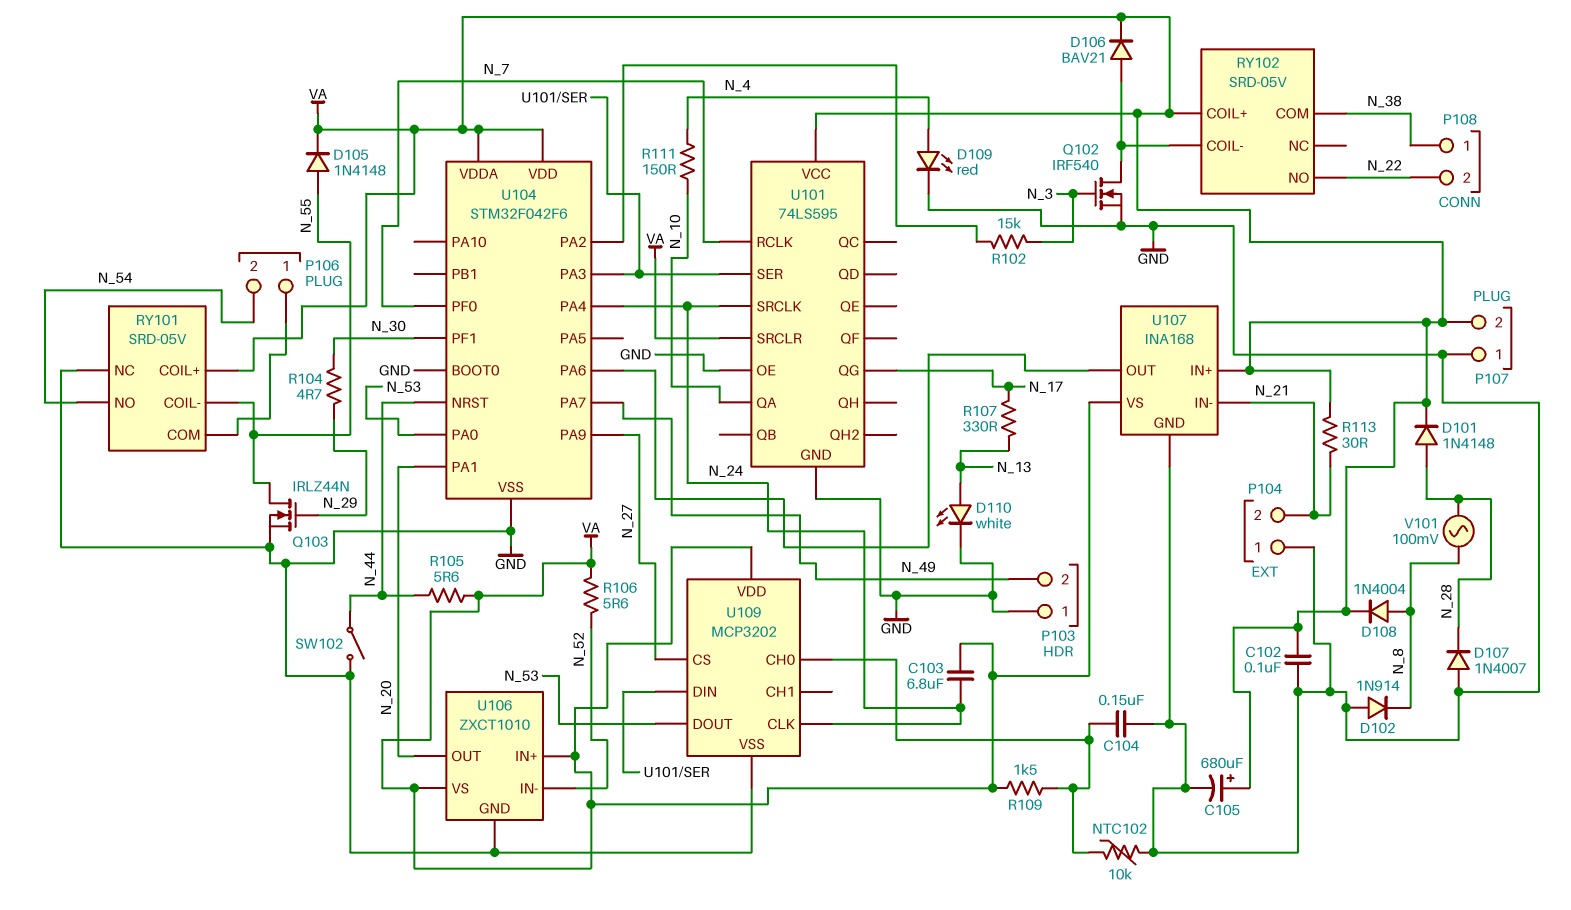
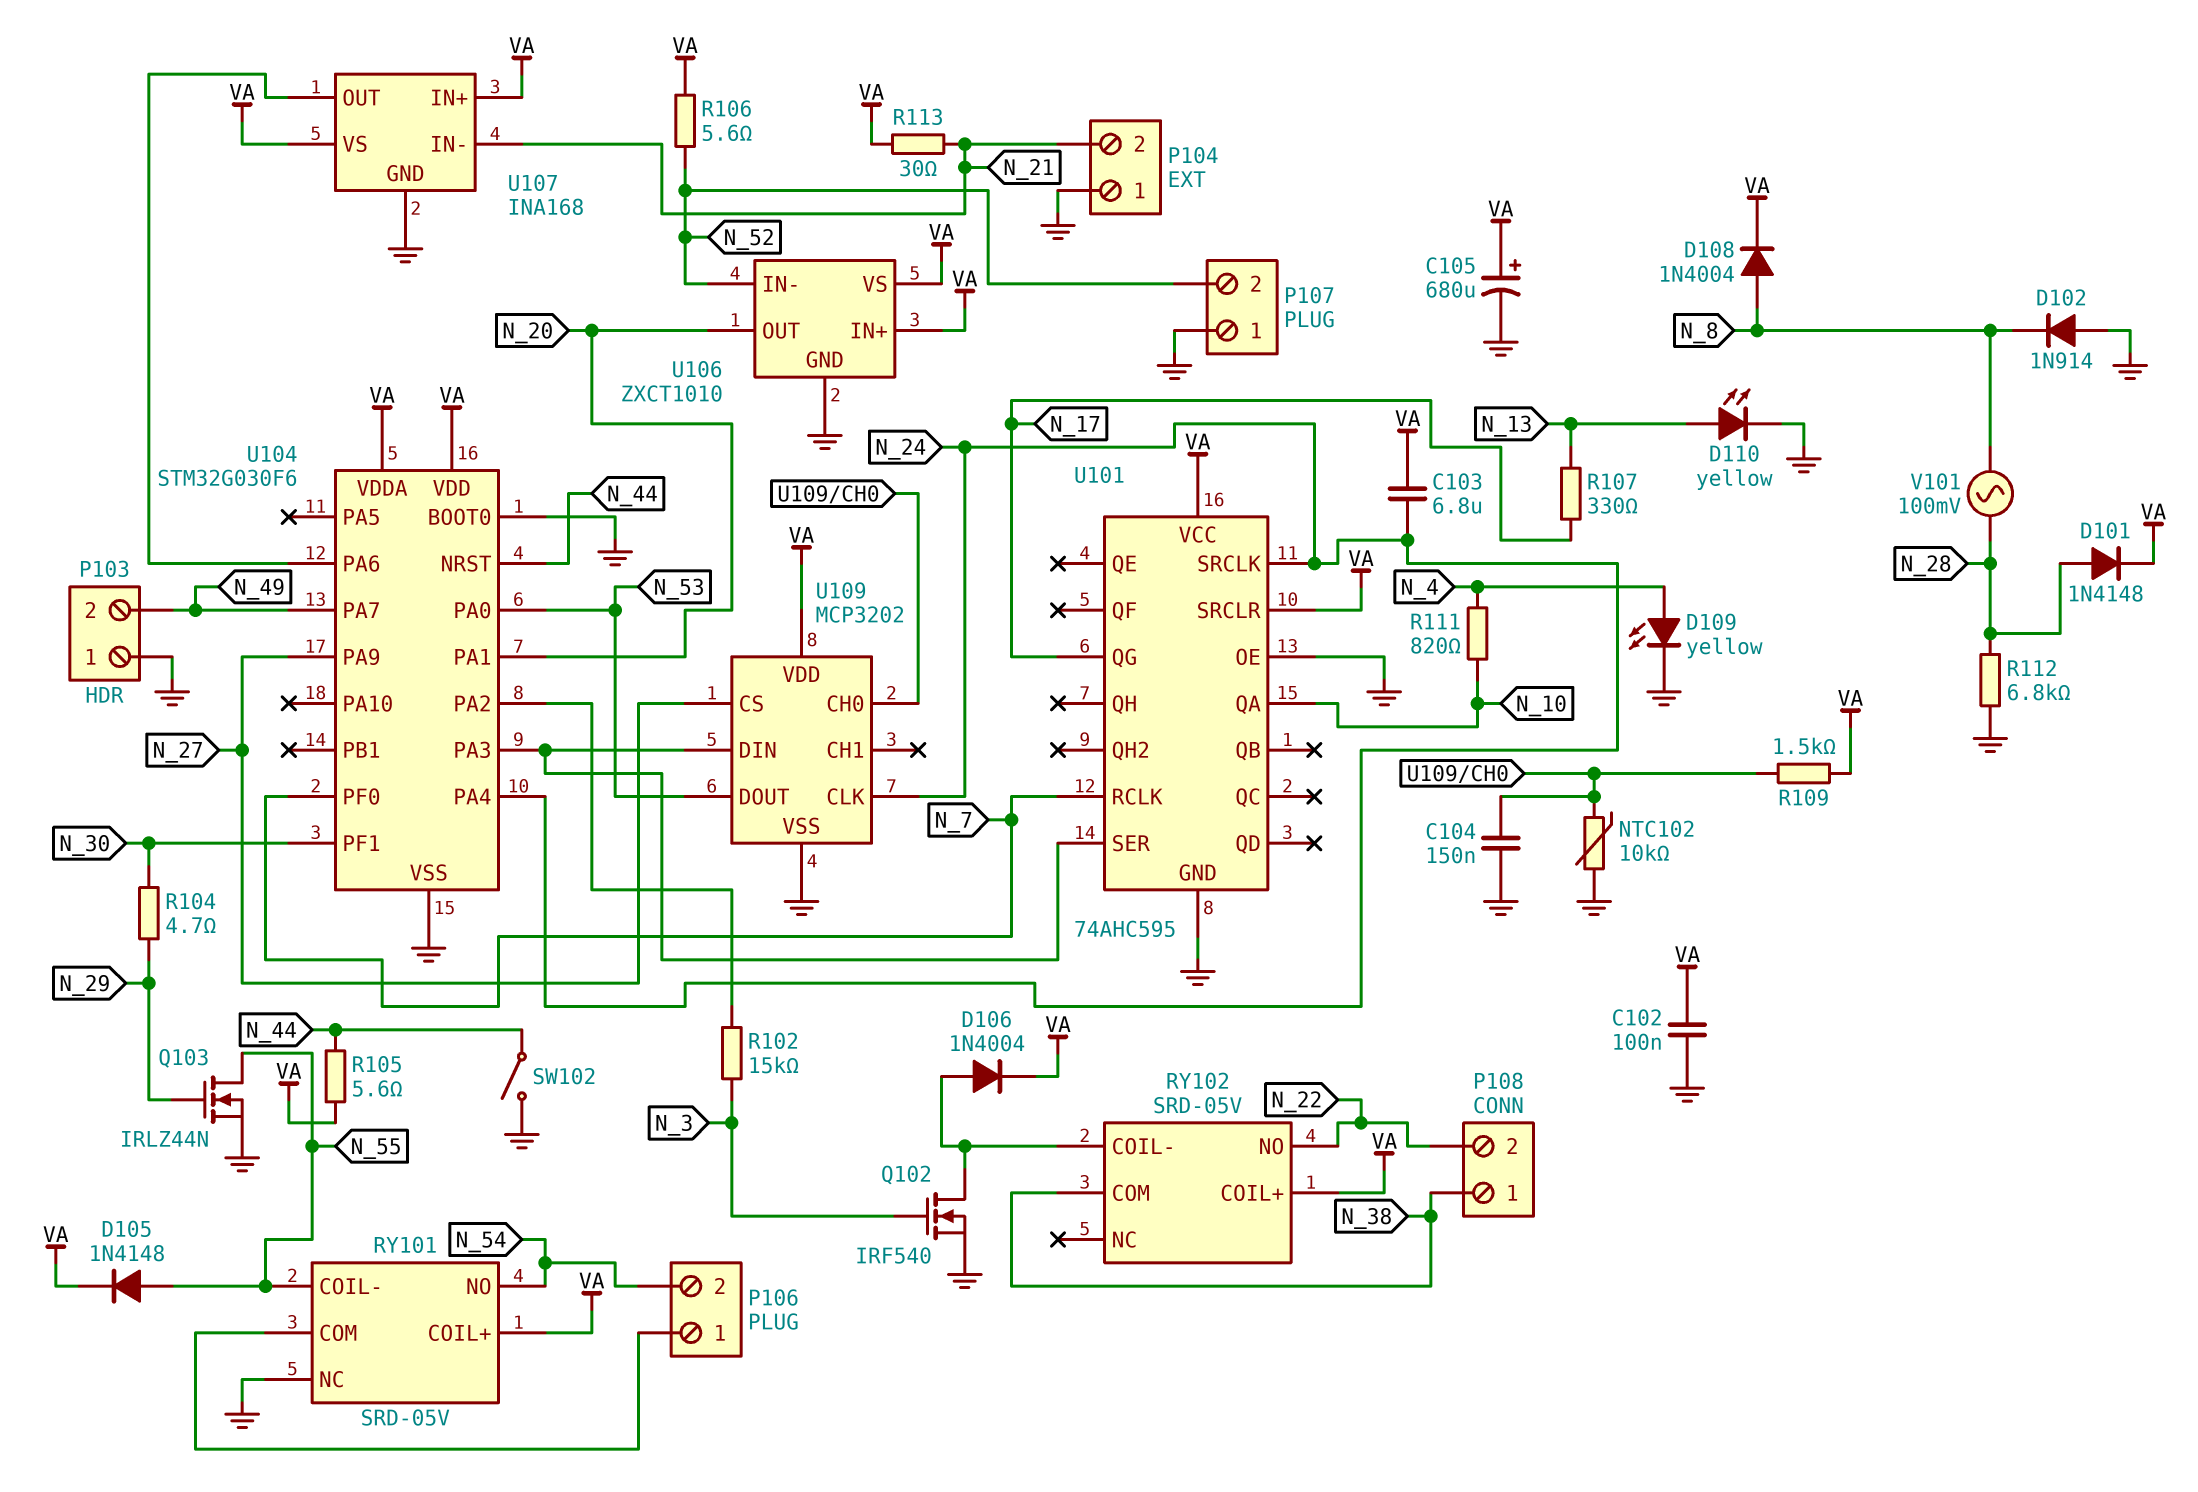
D106: diode BAV21 (A RY102/COIL-, K VA) -> diode 1N4004 (A RY102/COIL-, K VA)
D107: diode 1N4007 (A GND, K N_28) -> none
D109: LED red (A N_4, K GND) -> LED yellow (A N_4, K GND)
D110: LED white (A N_13, K GND) -> LED yellow (A N_13, K GND)
P107 pin 2: VA -> N_52
R111: 150 (N_4, N_10) -> 820 (N_4, N_10)
R112: none -> 6.8k (GND, N_28)
U101: 74LS595 -> 74AHC595
U104: STM32F042F6 -> STM32G030F6

